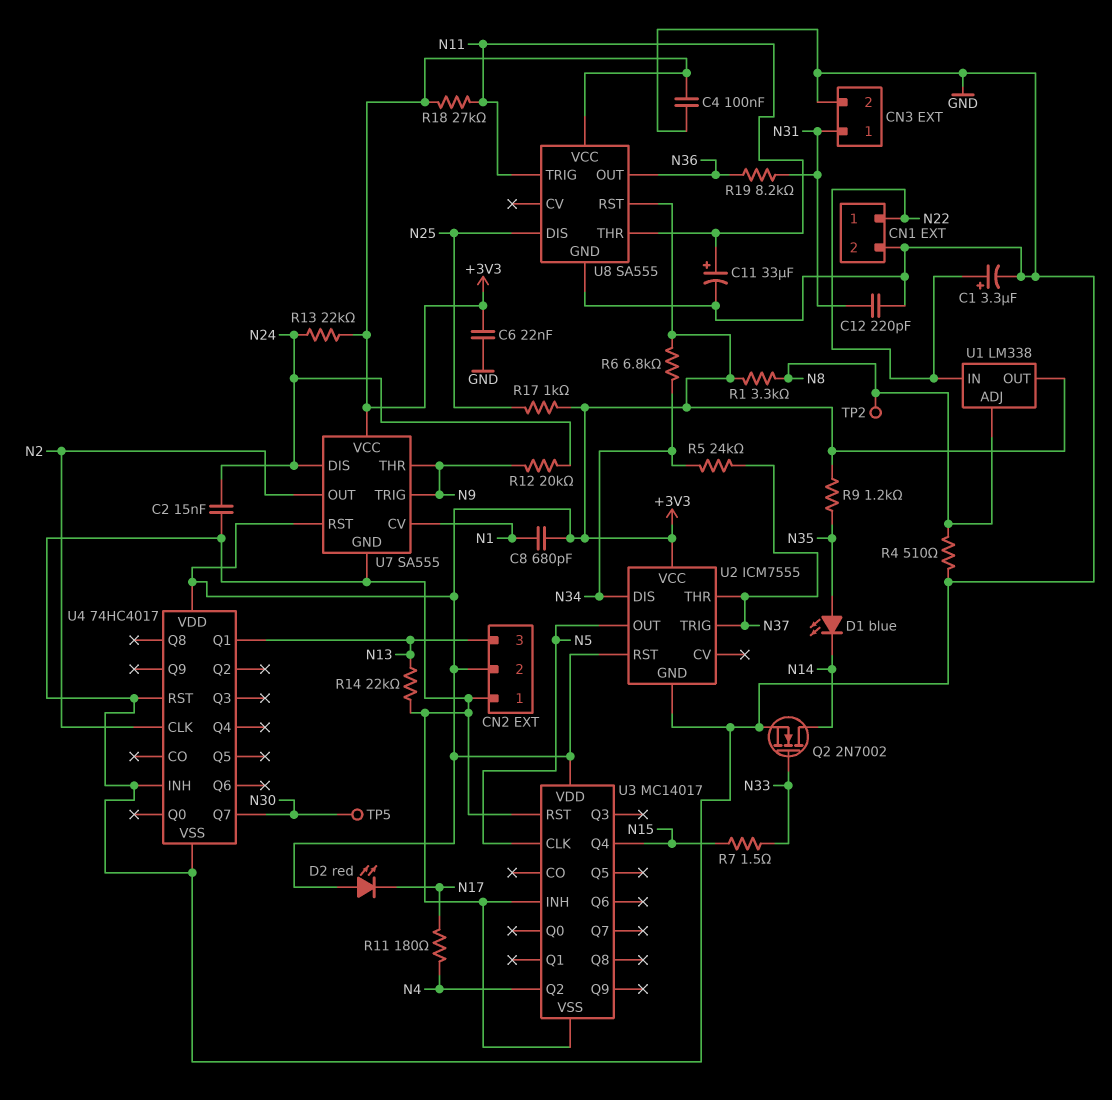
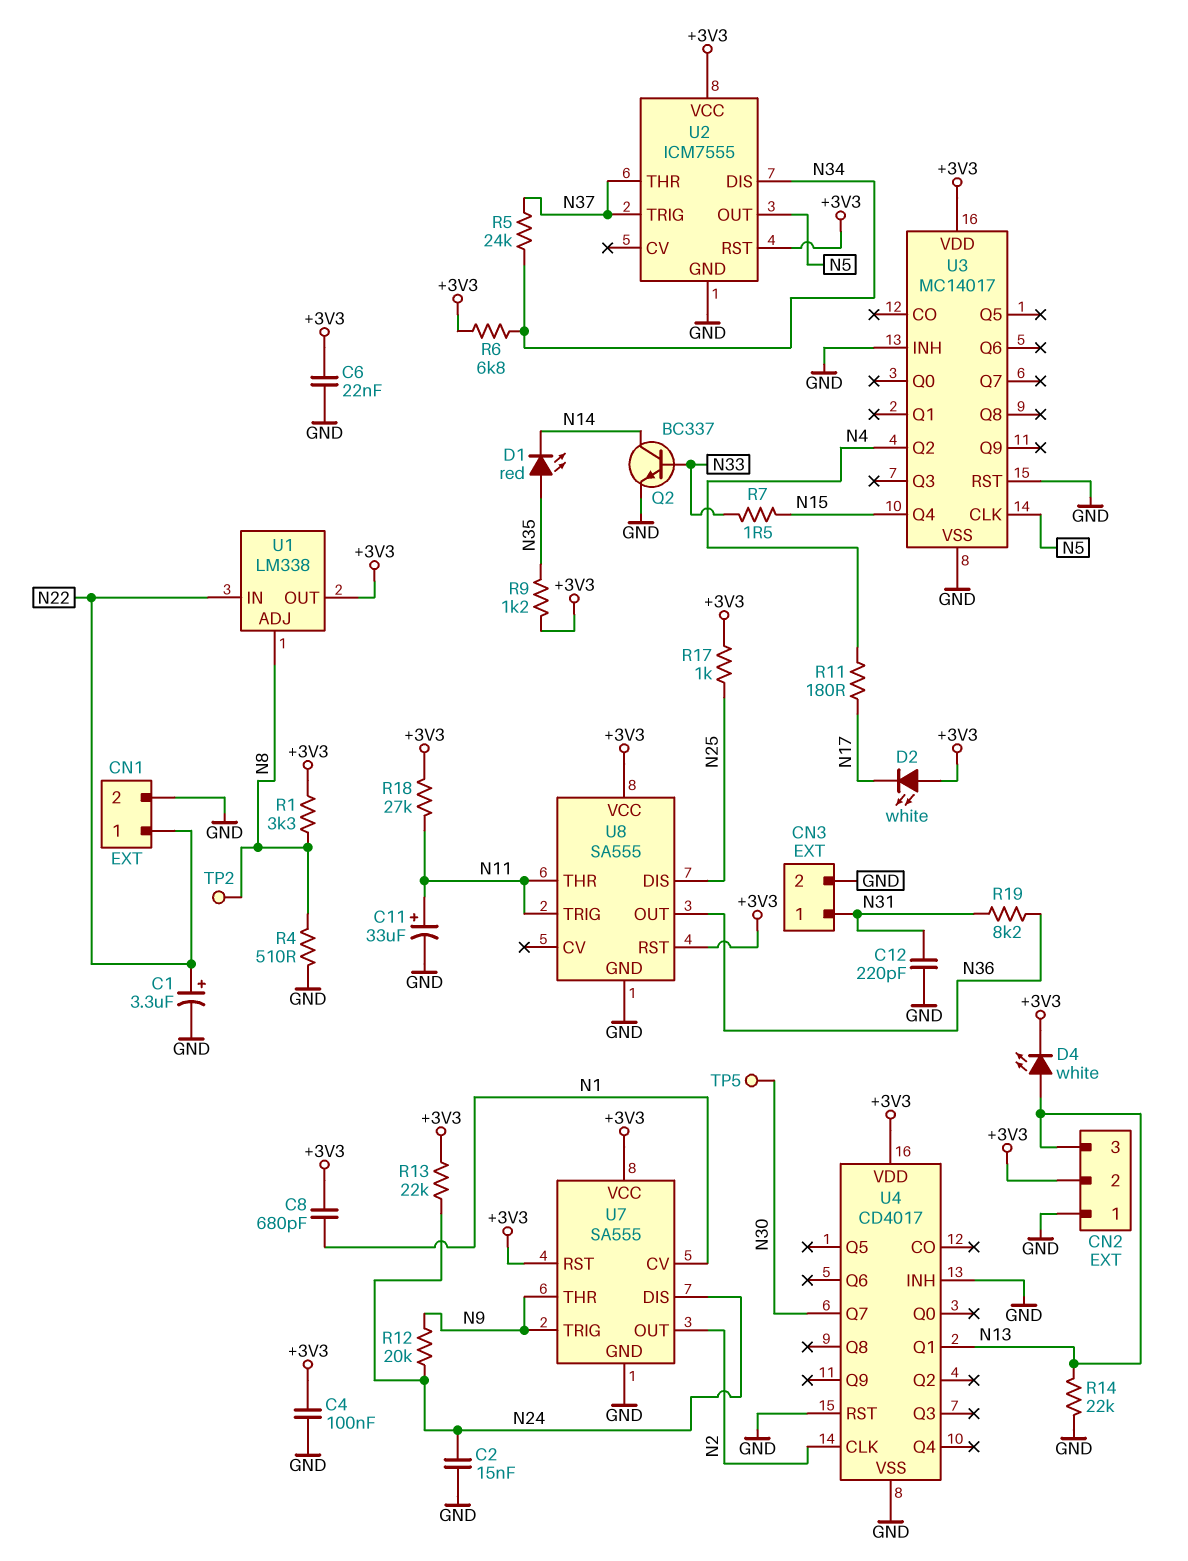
D1: LED blue (A N35, K N14) -> LED red (A N35, K N14)
D2: LED red (A +3V3, K N17) -> LED white (A +3V3, K N17)
D4: none -> LED white (A N13, K +3V3)
Q2: NMOS 2N7002 (G N33, D N14, S GND) -> NPN BC337 (B N33, C N14, E GND)
U4: 74HC4017 -> CD4017

